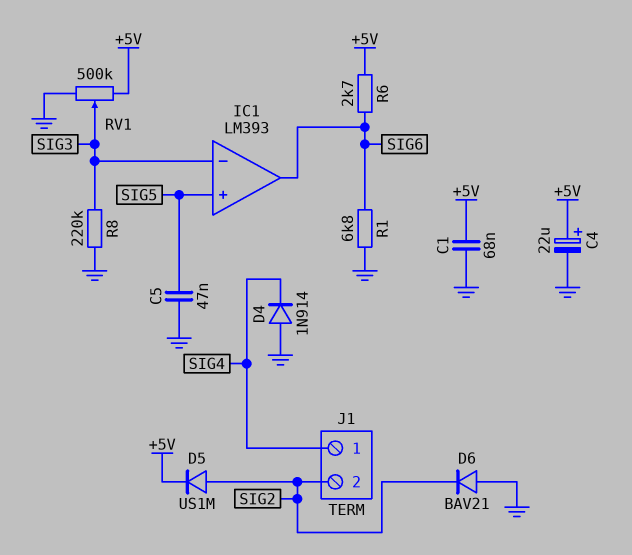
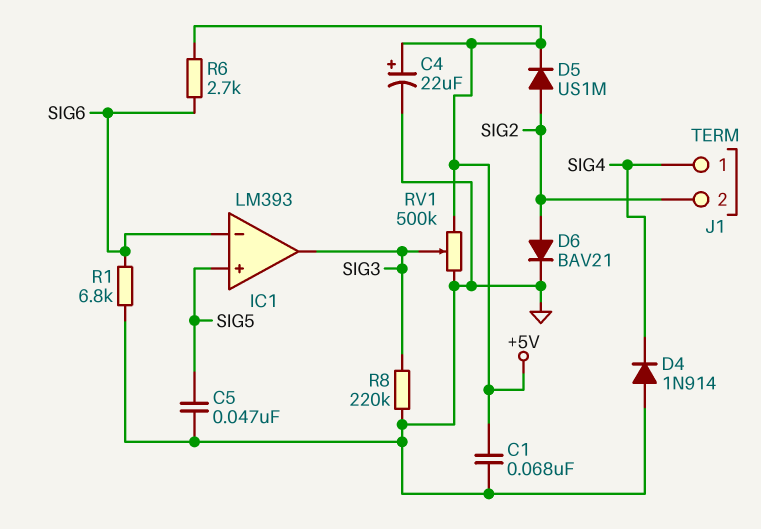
D6: diode BAV21 (A GND, K SIG2) -> diode BAV21 (A SIG2, K GND)
IC1 pin in-: SIG3 -> SIG6
IC1 pin out: SIG6 -> SIG3

